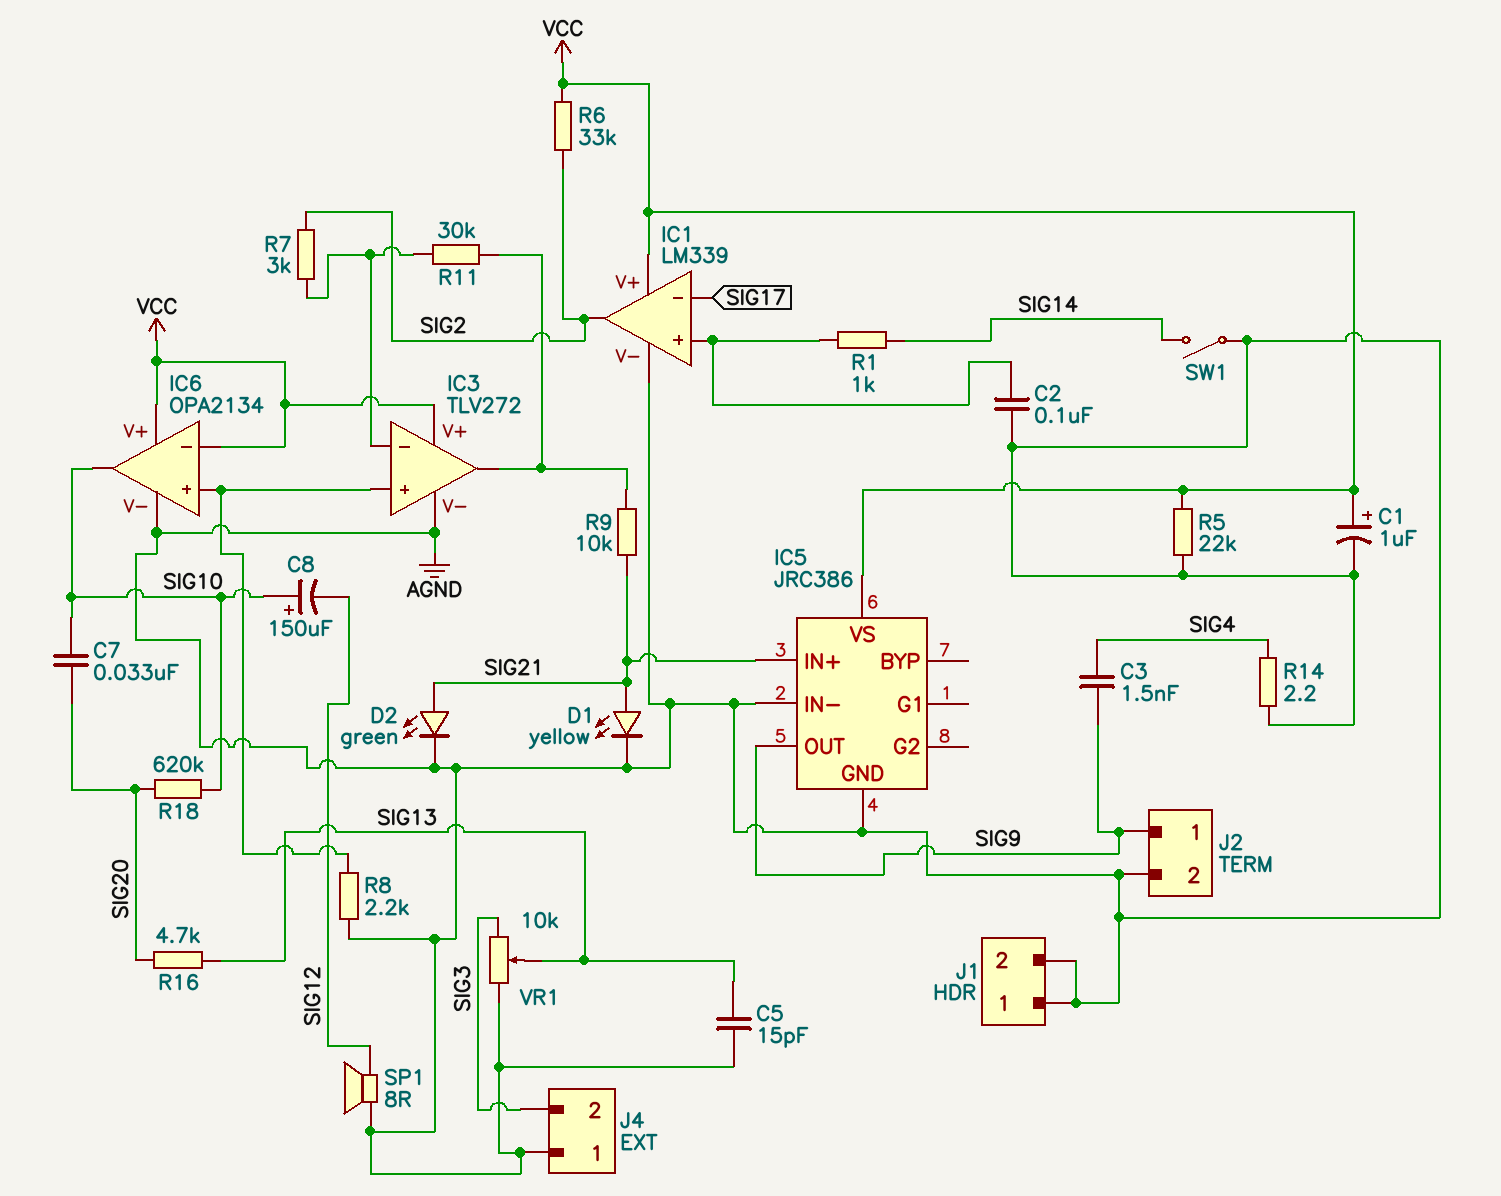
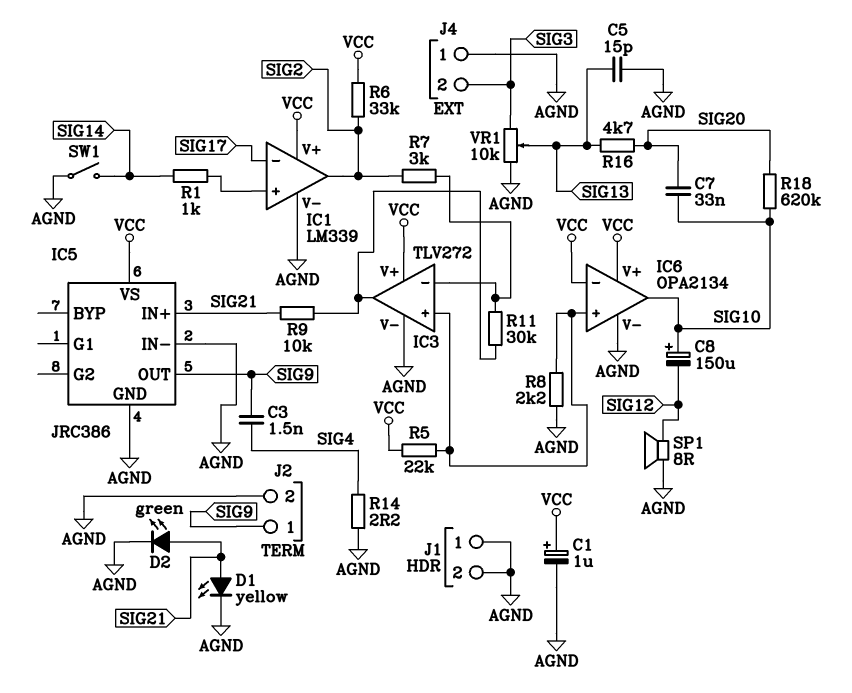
C2: 100nF (AGND, IC1/in+) -> none
R5: 22k (AGND, VCC) -> 22k (IC3/in+, VCC)

